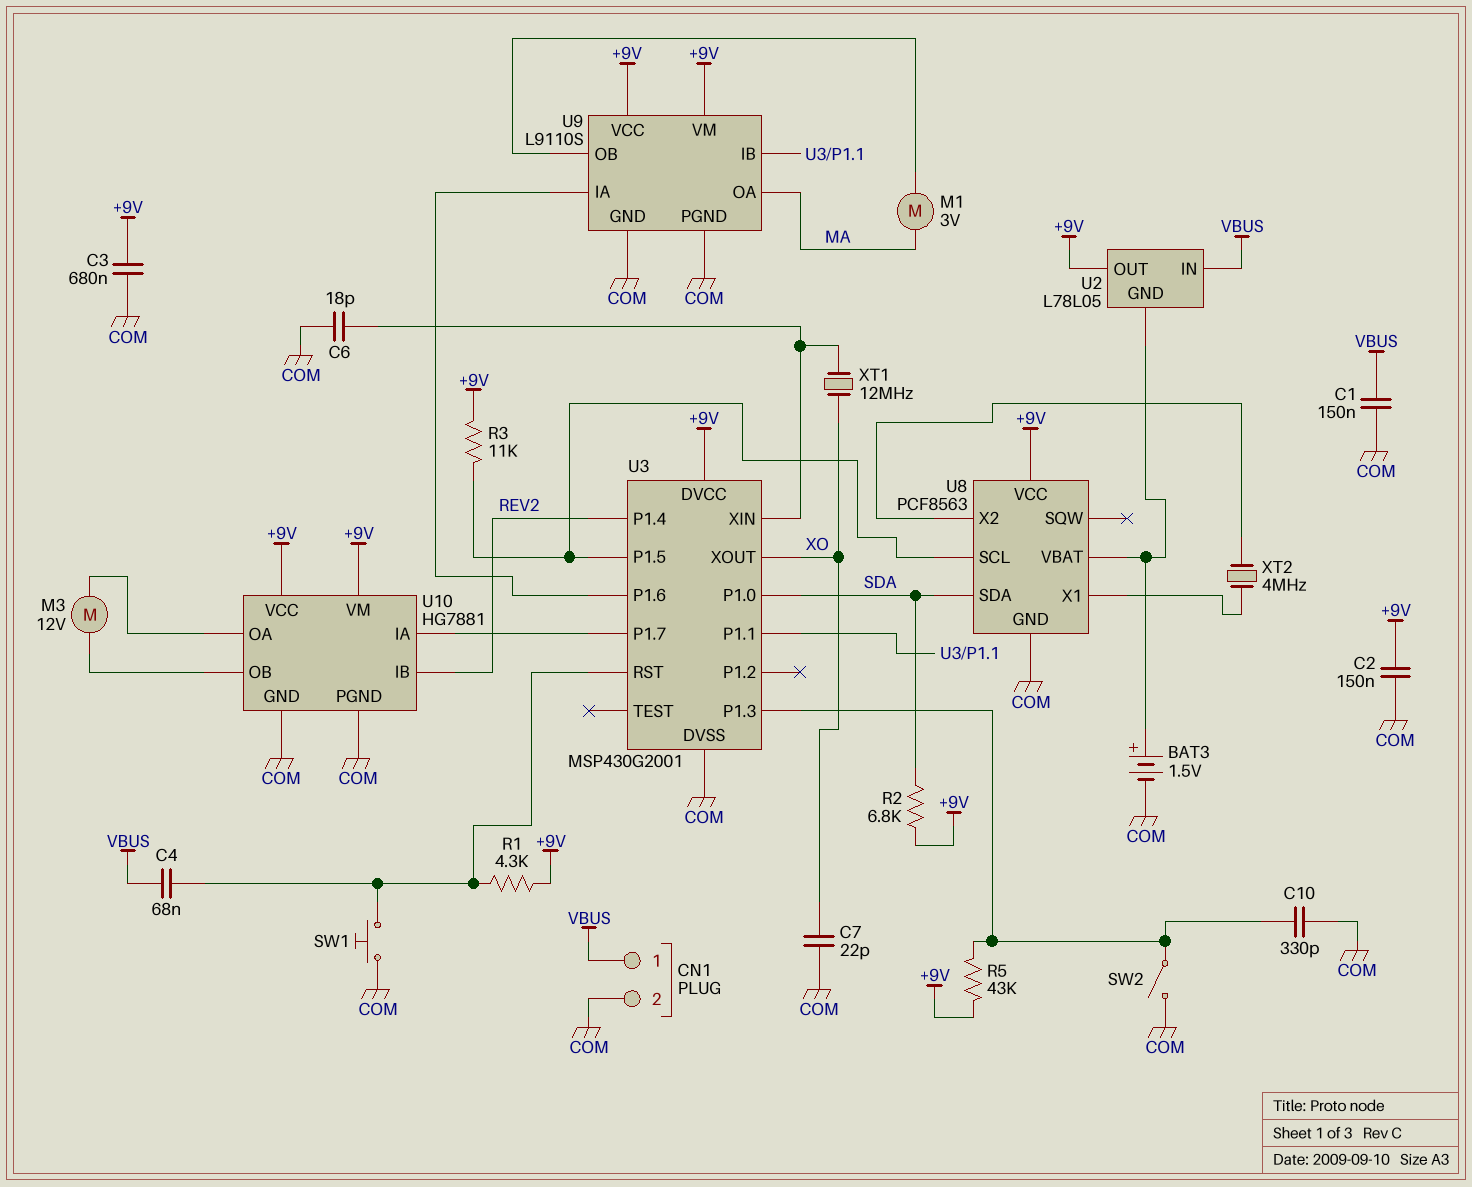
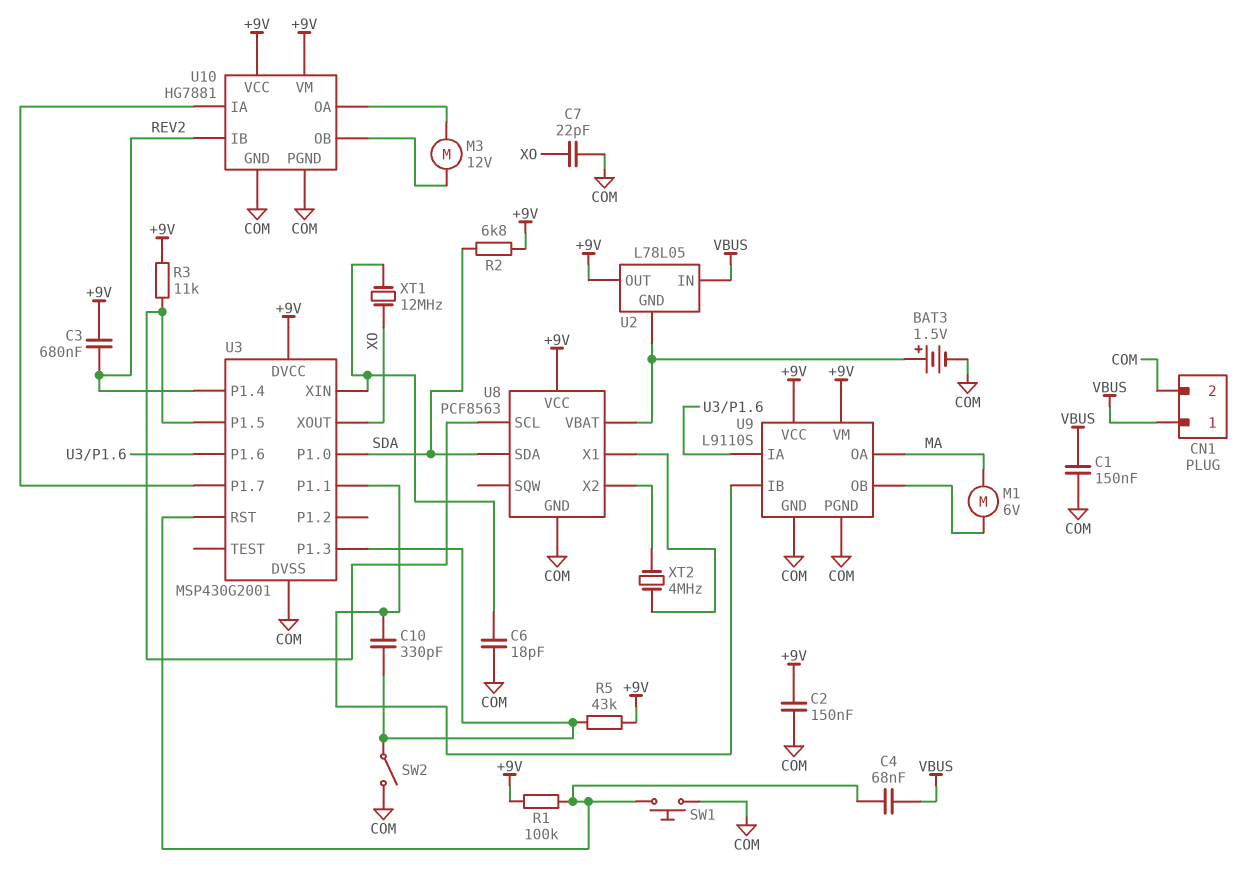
C3: 680nF (+9V, COM) -> 680nF (+9V, REV2)
C10: 330pF (COM, U3/P1.3) -> 330pF (U3/P1.1, U3/P1.3)
M1: motor 3V (MA, U9/OB) -> motor 6V (MA, U9/OB)
R1: 4.3k (+9V, U3/RST) -> 100k (+9V, U3/RST)

